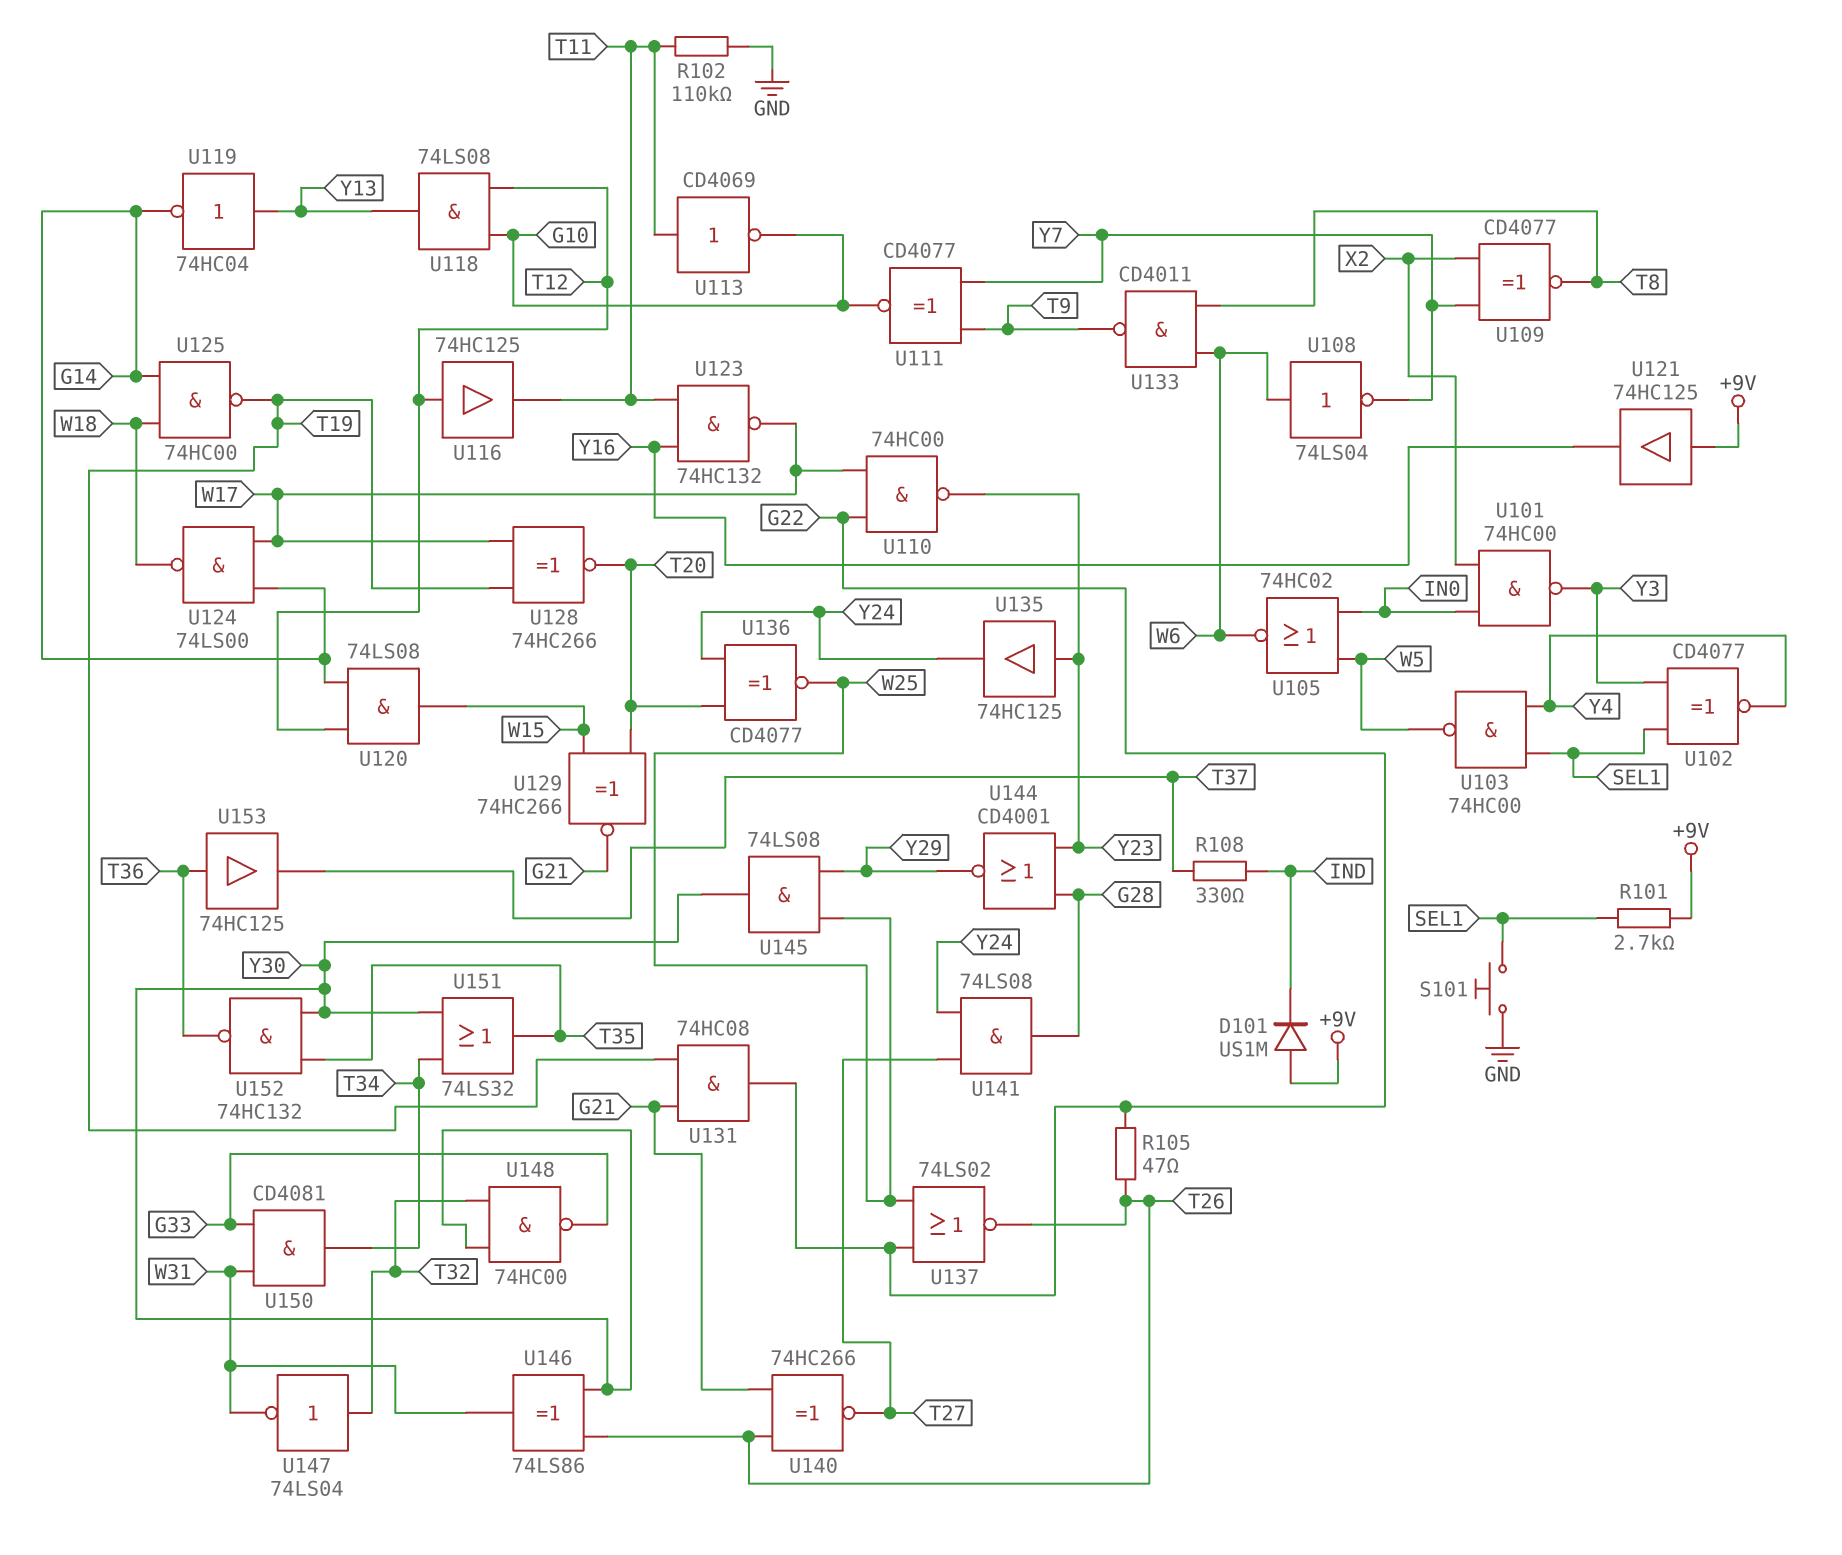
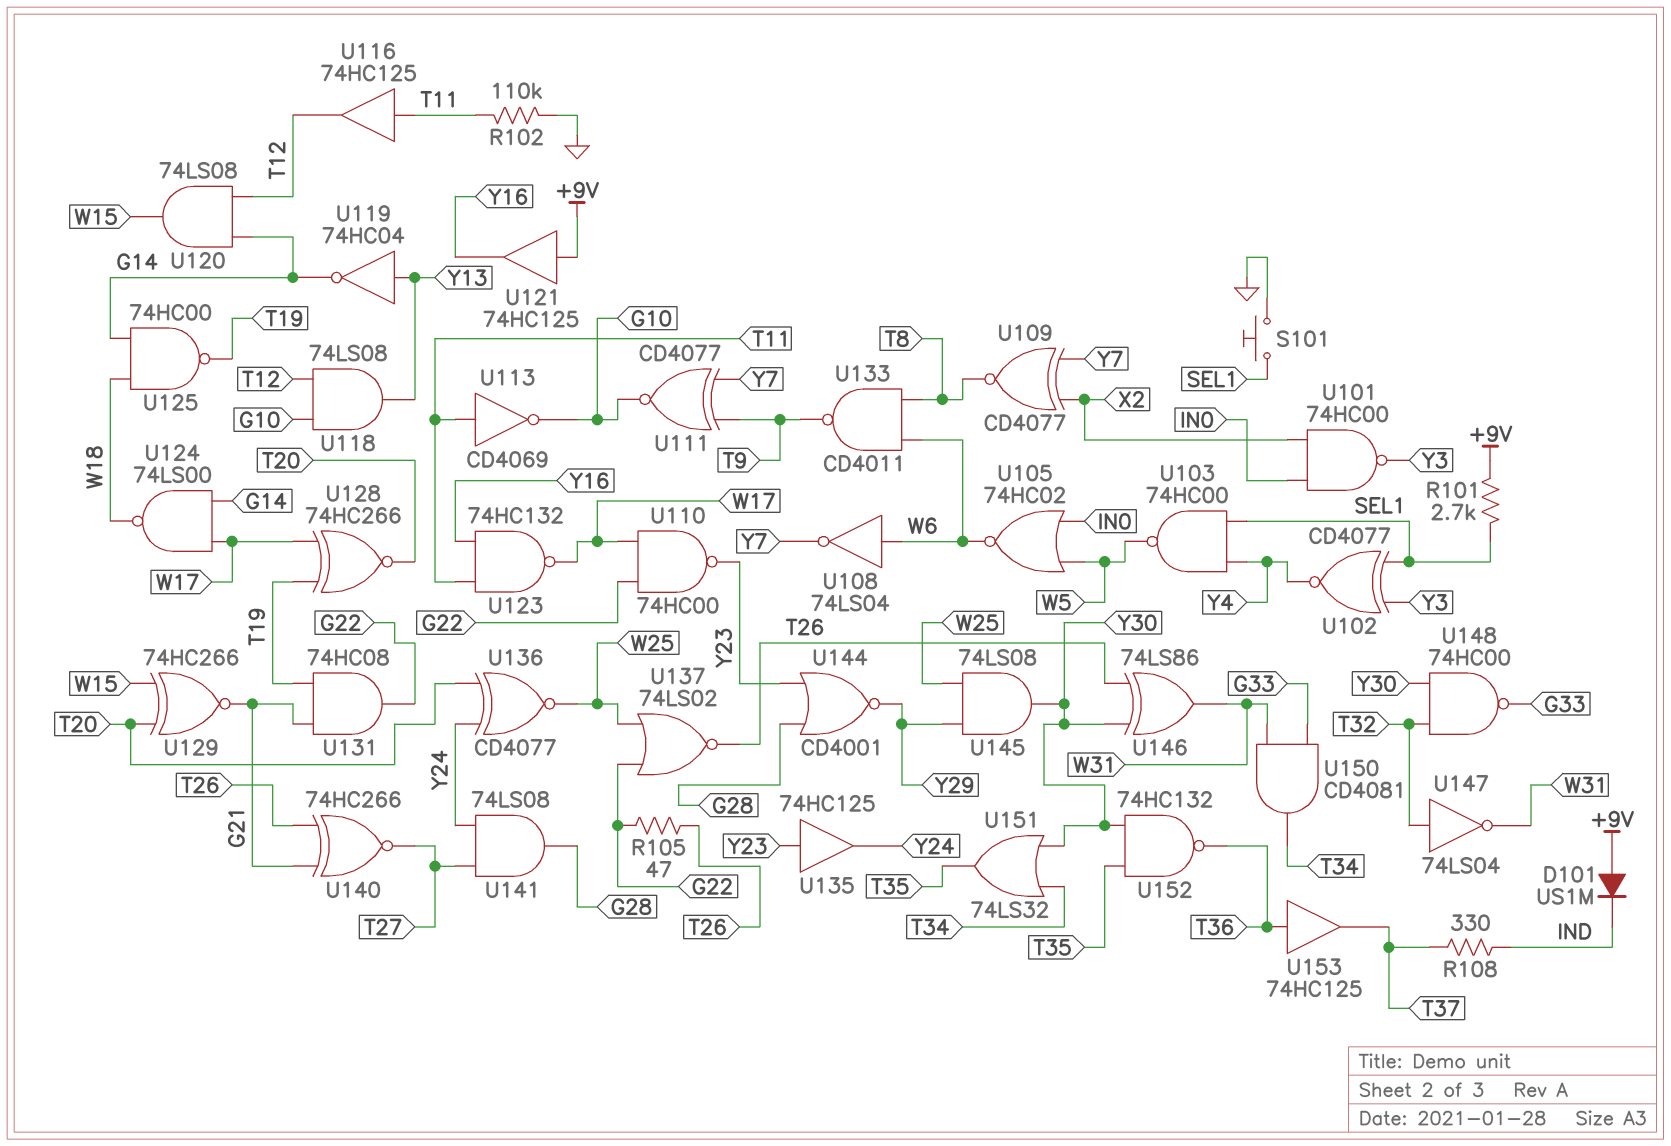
U116: buffer 74HC125 (in T12, out T11) -> buffer 74HC125 (in T11, out T12)

